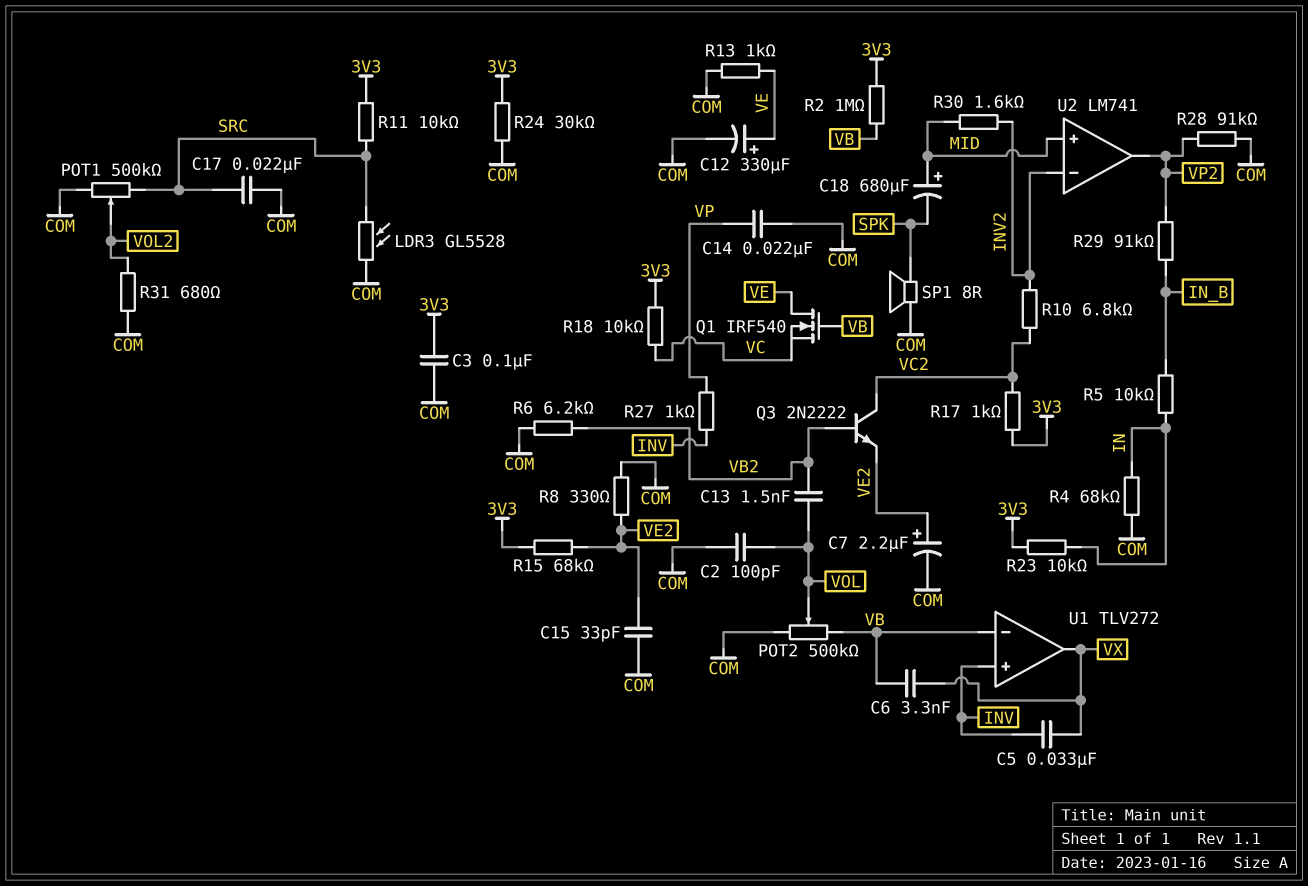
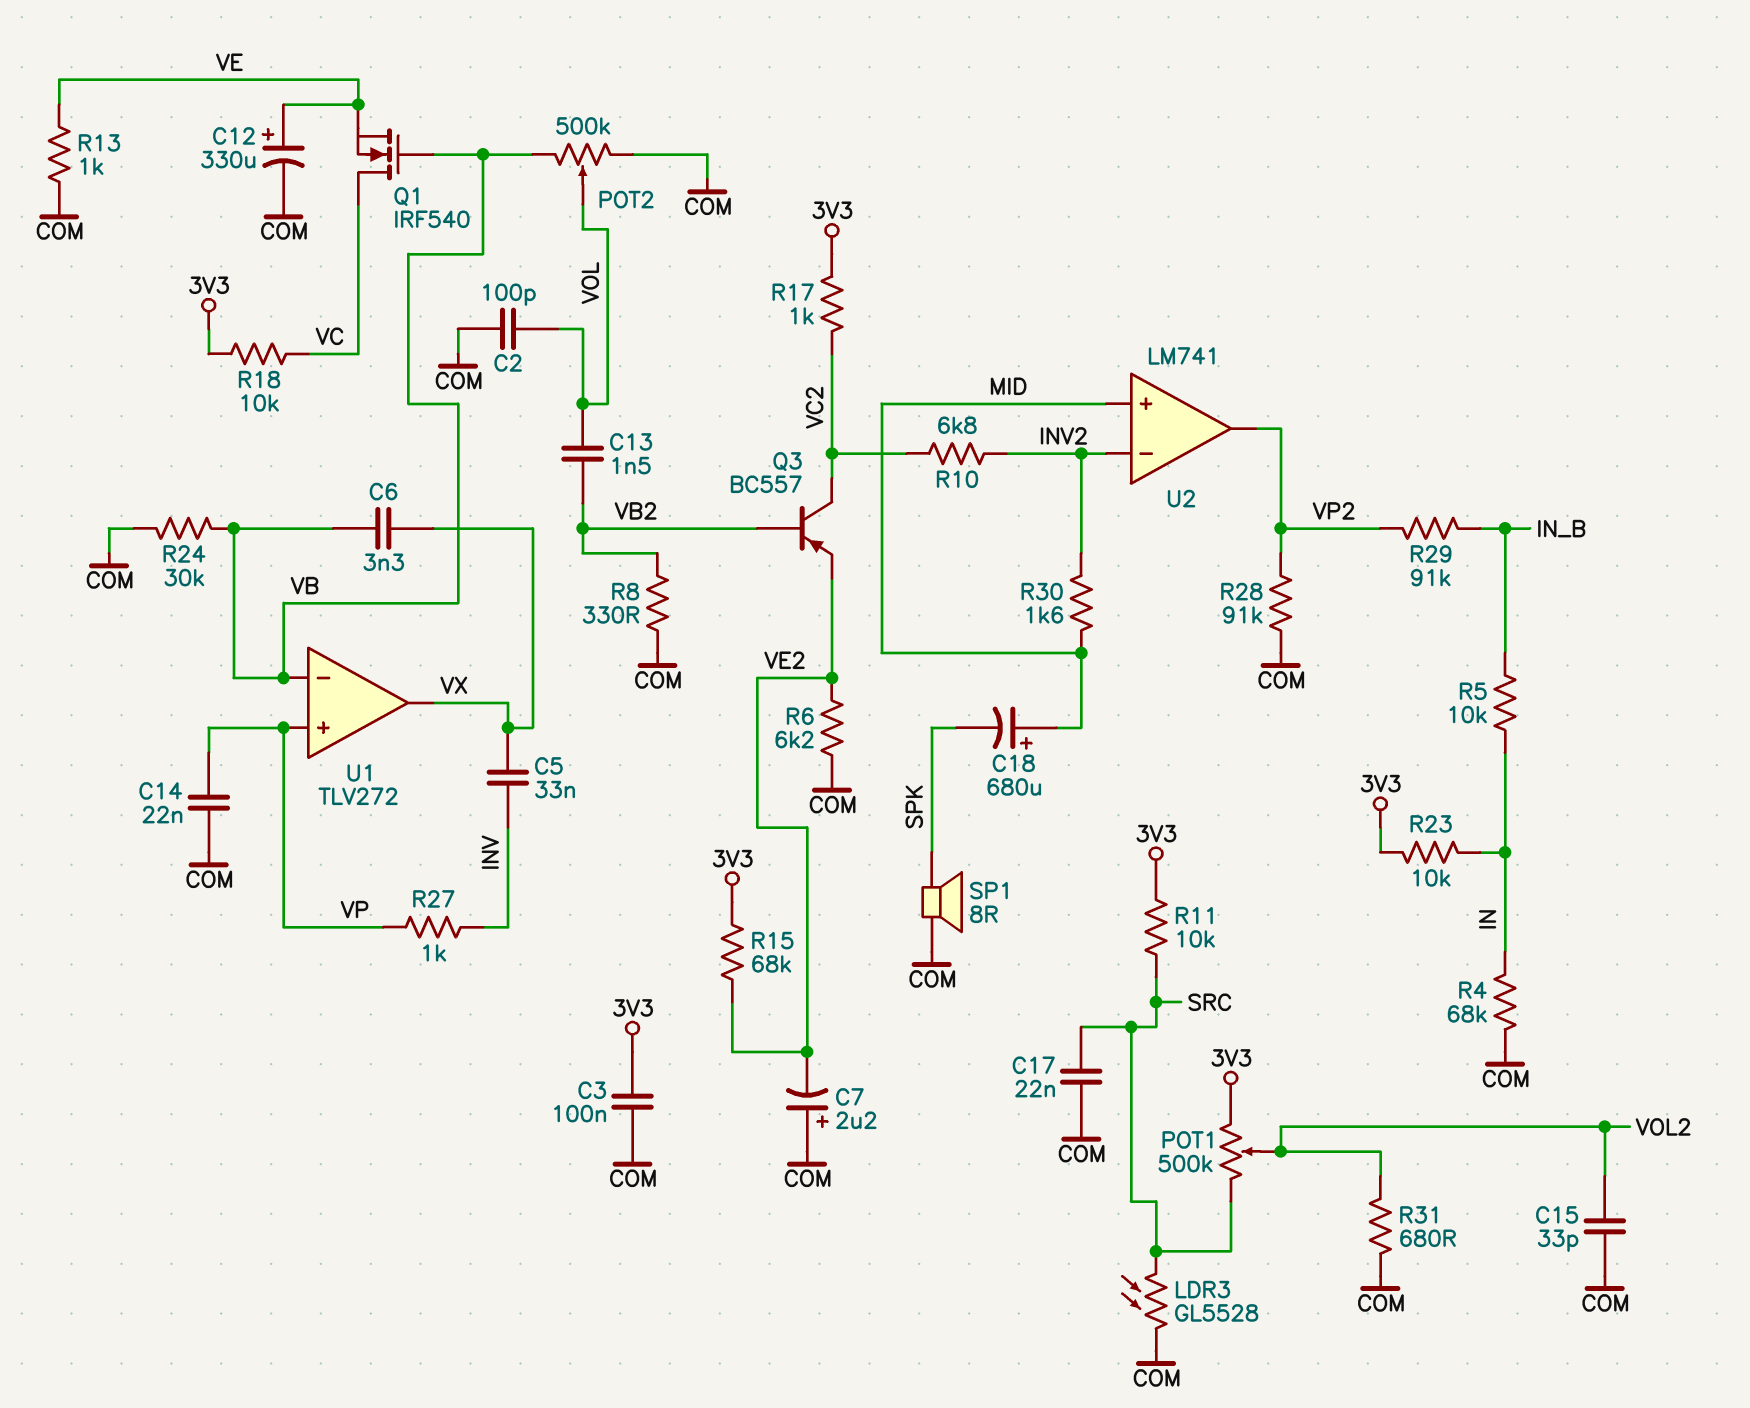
C7: 2.2uF (plus VE2, minus COM) -> 2.2uF (plus COM, minus VE2)
C15: 33pF (COM, VE2) -> 33pF (COM, VOL2)
POT1: 500k (COM, SRC, wiper VOL2) -> 500k (3V3, SRC, wiper VOL2)
Q1: NMOS IRF540 (G VB, D VE, S VC) -> NMOS IRF540 (G VB, D VC, S VE)
Q3: NPN 2N2222 (B VB2, C VC2, E VE2) -> PNP BC557 (B VB2, C VC2, E VE2)
R2: 1M (3V3, VB) -> none
R6: 6.2k (COM, VB2) -> 6.2k (COM, VE2)
R8: 330 (COM, VE2) -> 330 (COM, VB2)
R24: 30k (3V3, COM) -> 30k (COM, VB)
U1 pin in+: INV -> VP

